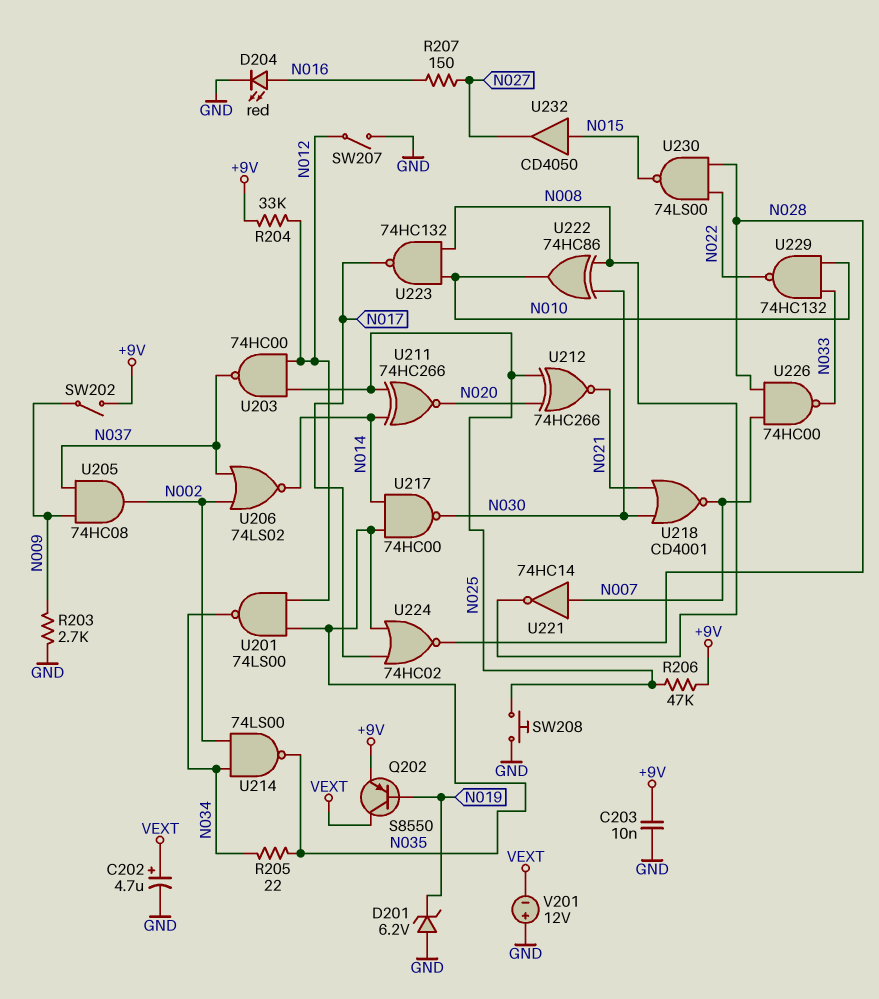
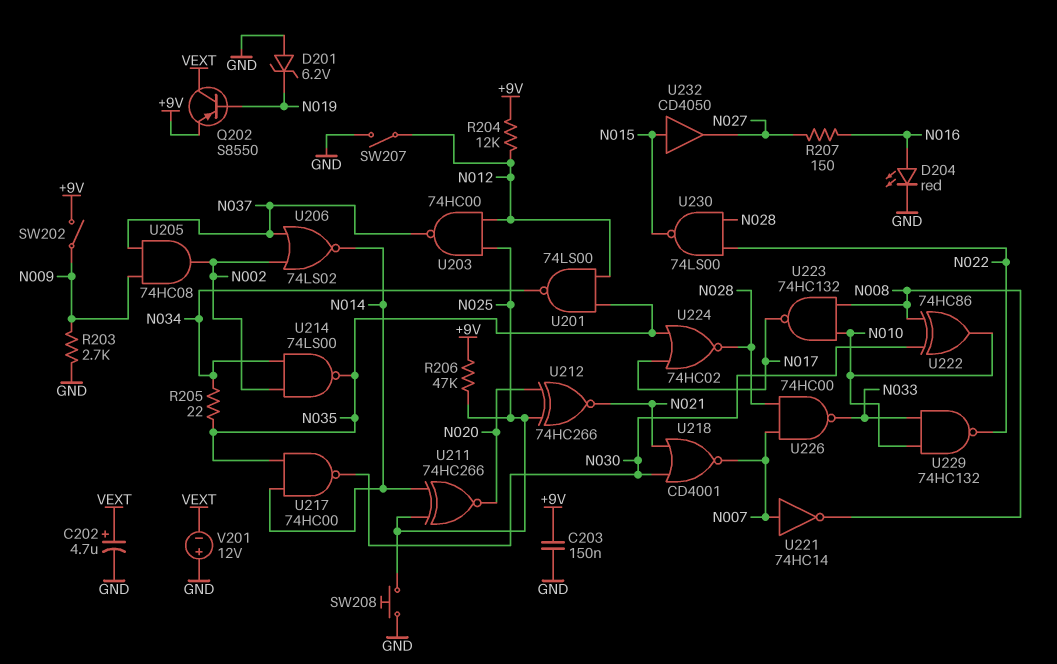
C203: 10nF (+9V, GND) -> 150nF (+9V, GND)
R204: 33k (+9V, N012) -> 12k (+9V, N012)

